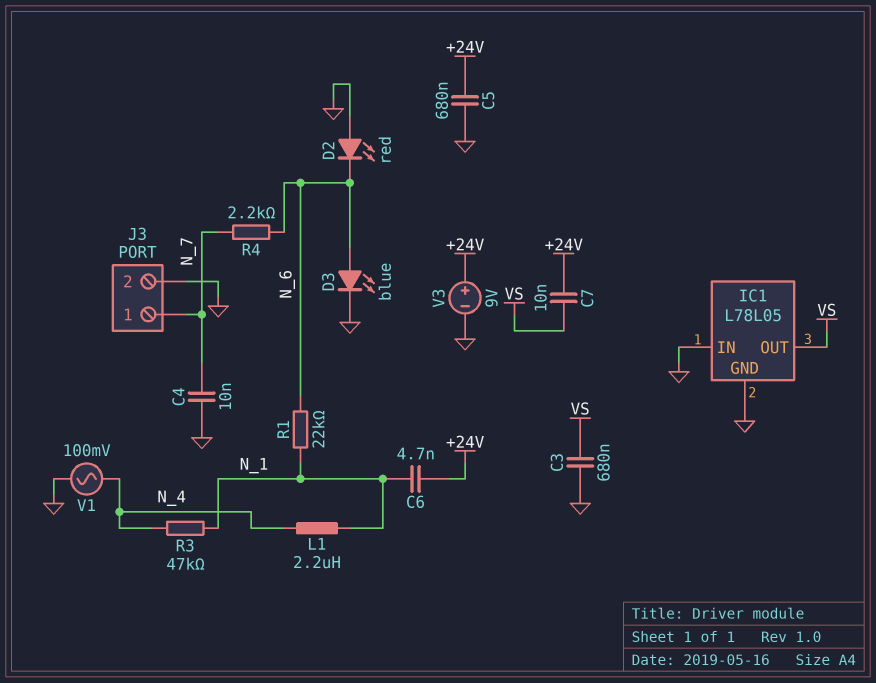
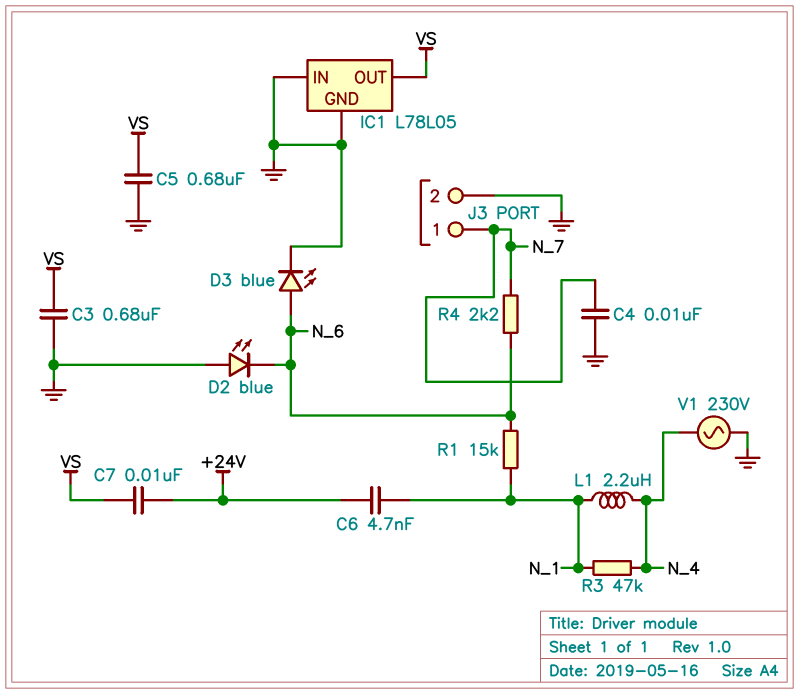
C5: 680nF (+24V, GND) -> 680nF (GND, VS)
D2: LED red (A GND, K N_6) -> LED blue (A GND, K N_6)
R1: 22k (N_1, N_6) -> 15k (N_1, N_6)
V1: AC 100mV (GND, N_4) -> AC 230V (GND, N_4)
V3: 9V (plus +24V, minus GND) -> none

